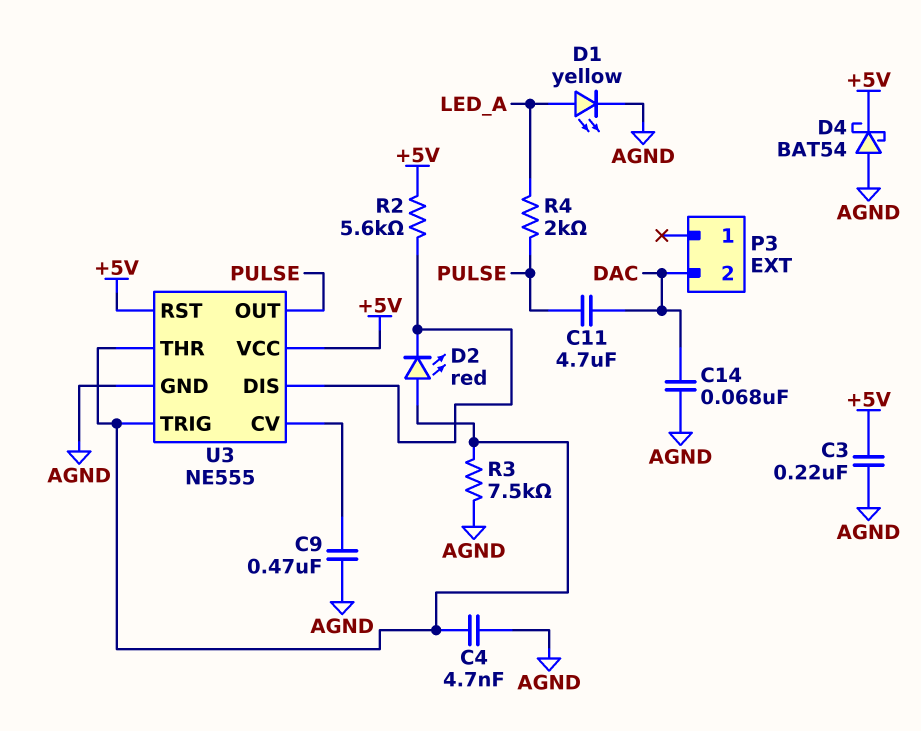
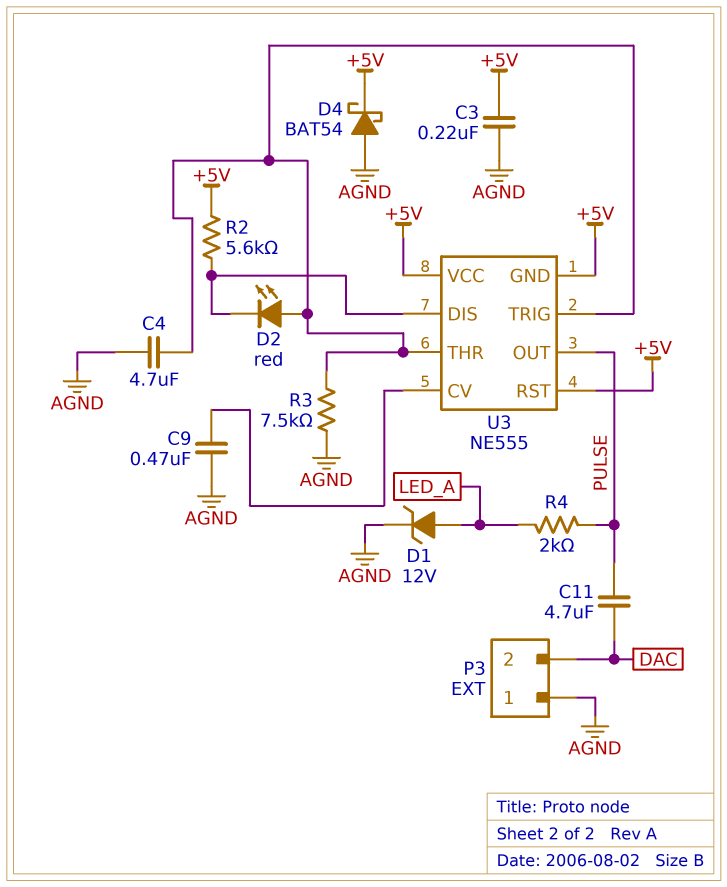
C4: 4.7nF (AGND, U3/THR) -> 4.7uF (AGND, U3/THR)
C14: 68nF (AGND, DAC) -> none
D1: LED yellow (A LED_A, K AGND) -> zener 12V (A LED_A, K AGND)
P3 pin 1: none -> AGND
U3 pin GND: AGND -> +5V

